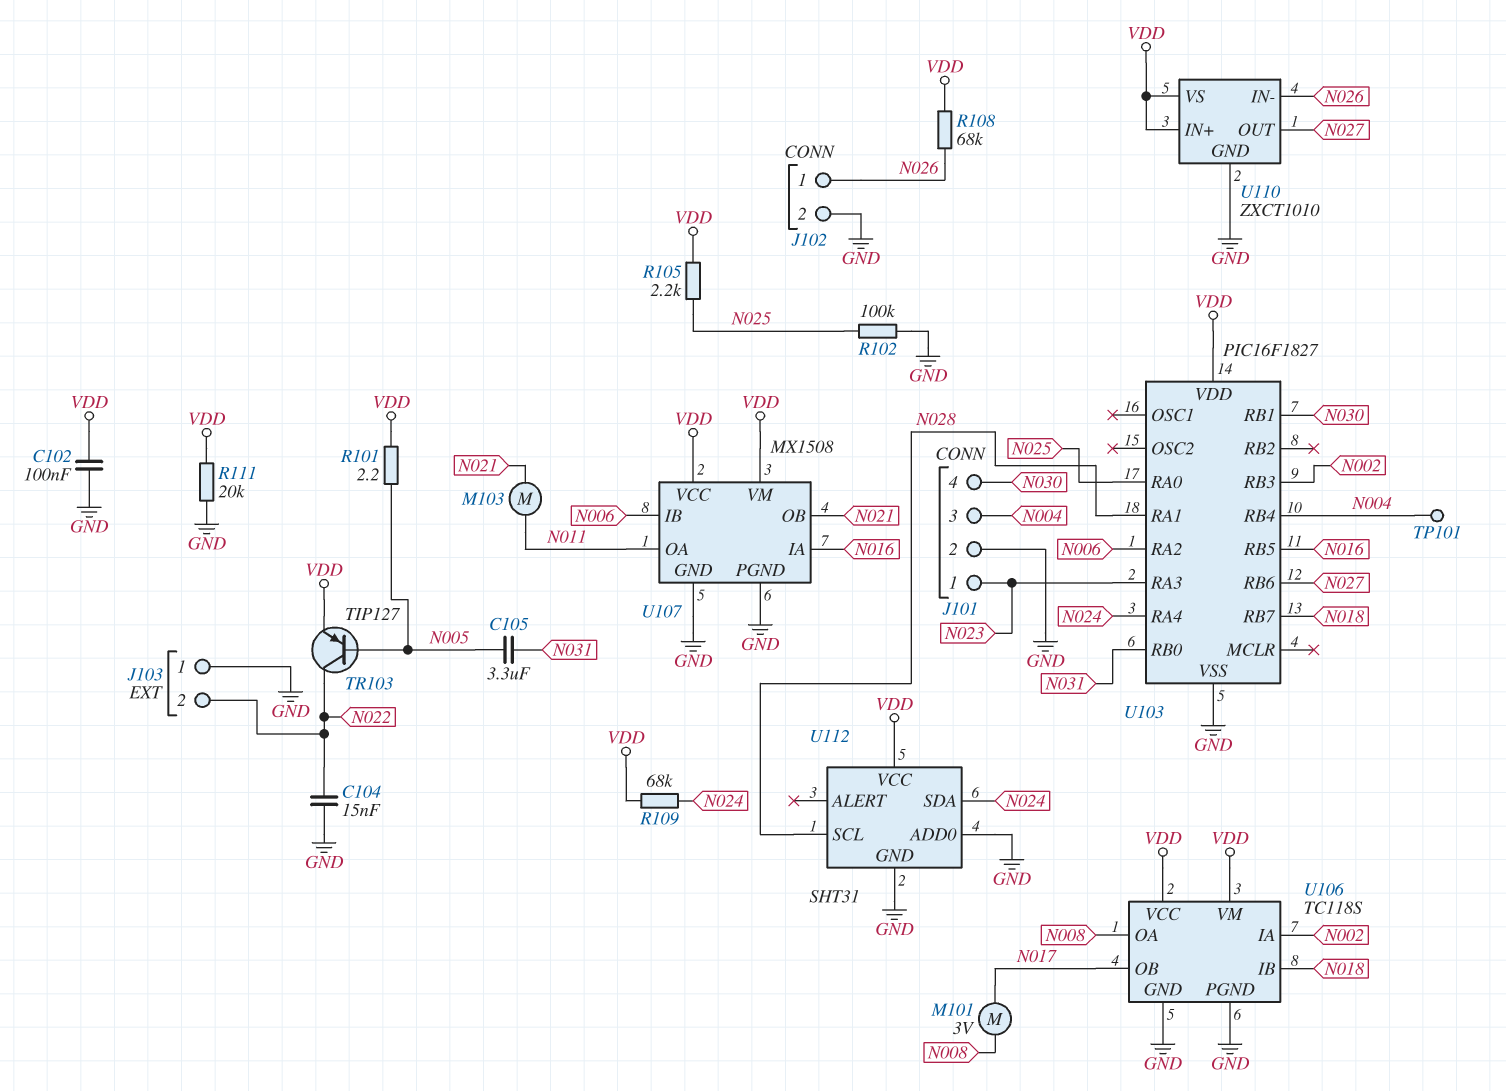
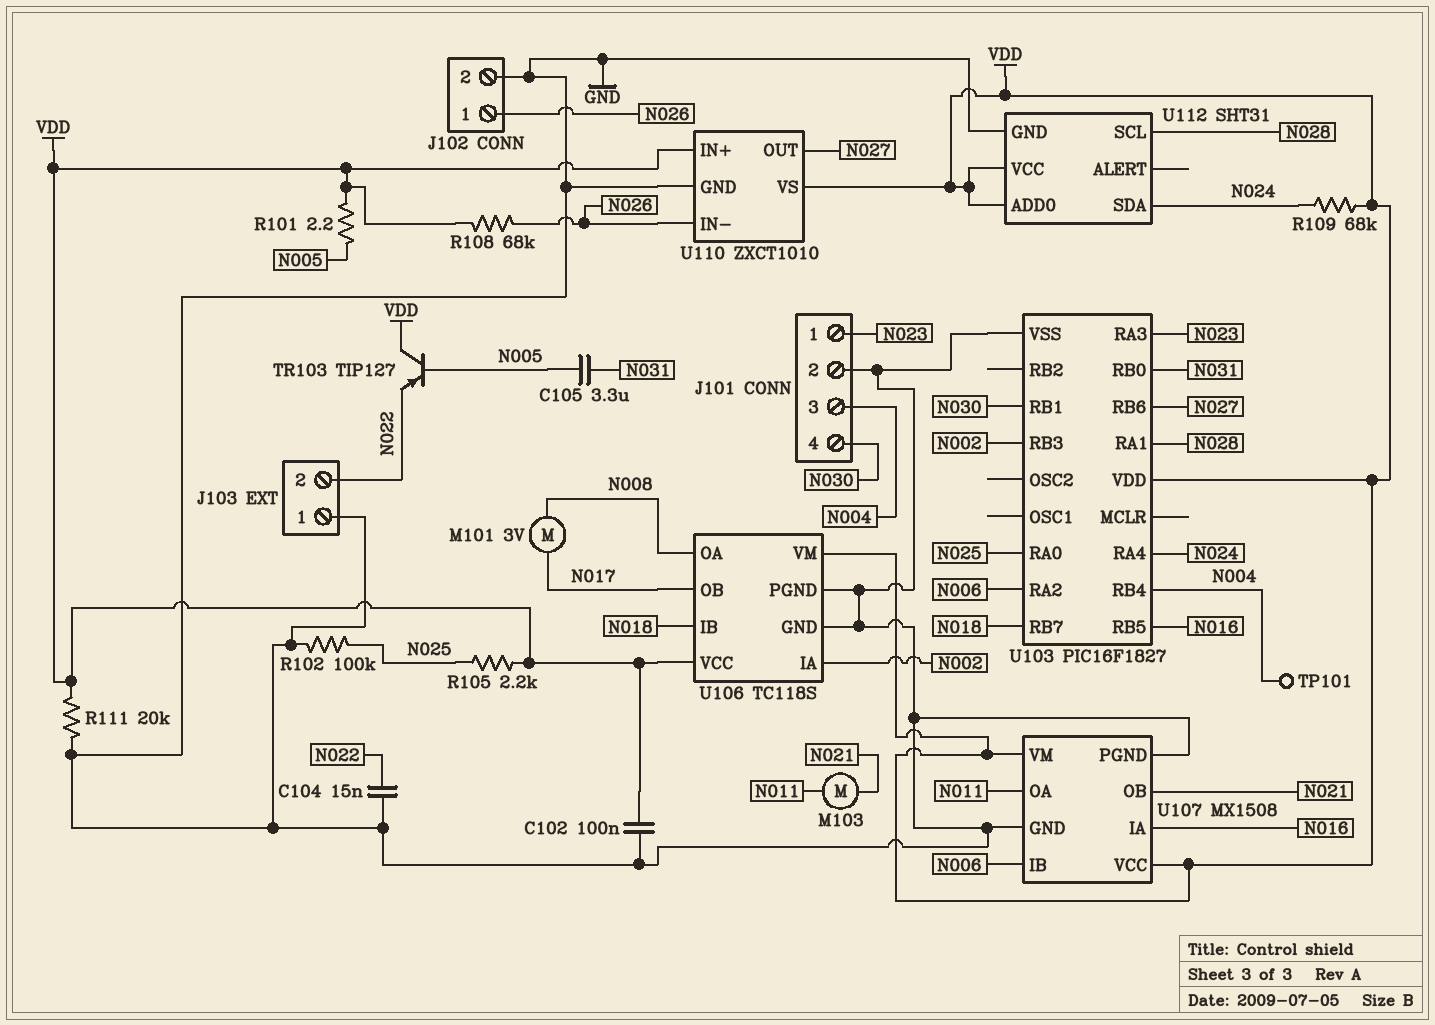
TR103: PNP TIP127 (B N005, C N022, E VDD) -> PNP TIP127 (B N005, C VDD, E N022)
U112 pin ADD0: GND -> VDD

